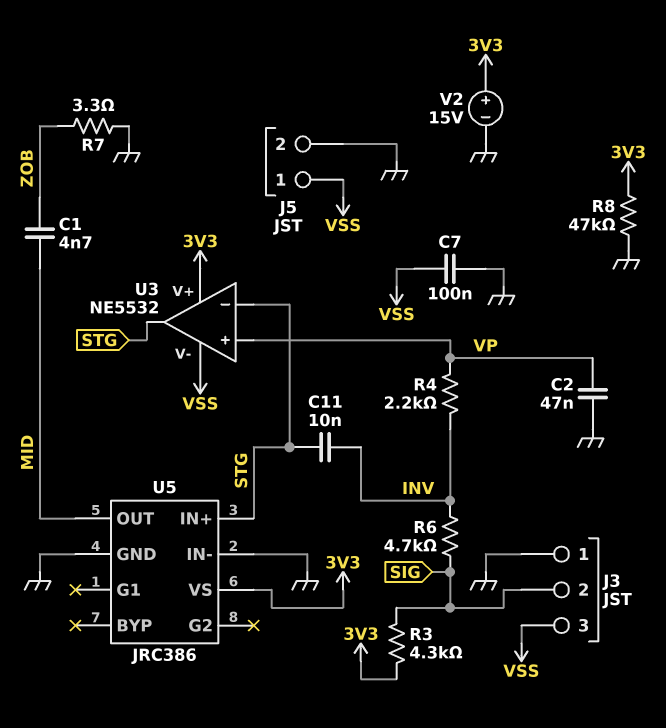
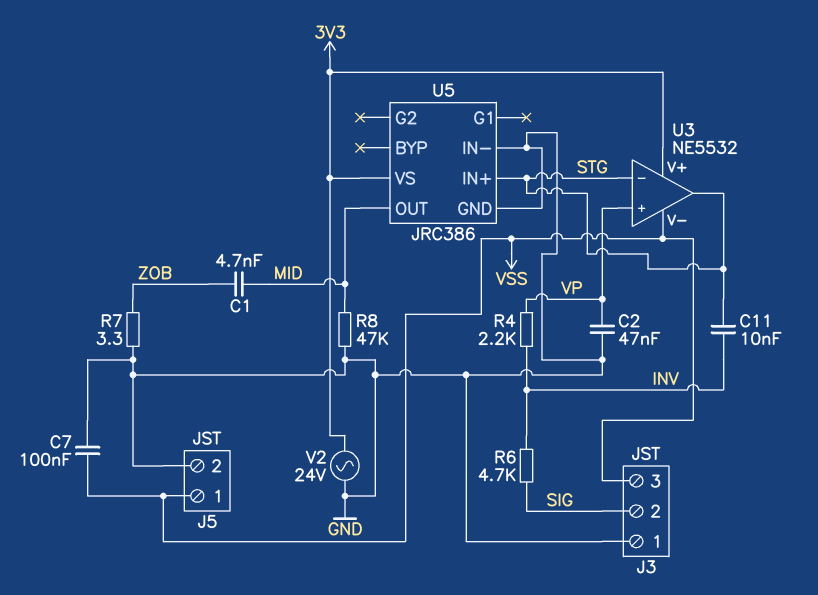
R3: 4.3k (3V3, SIG) -> none
R8: 47k (3V3, GND) -> 47k (GND, MID)
V2: 15V (plus 3V3, minus GND) -> AC 24V (3V3, GND)

